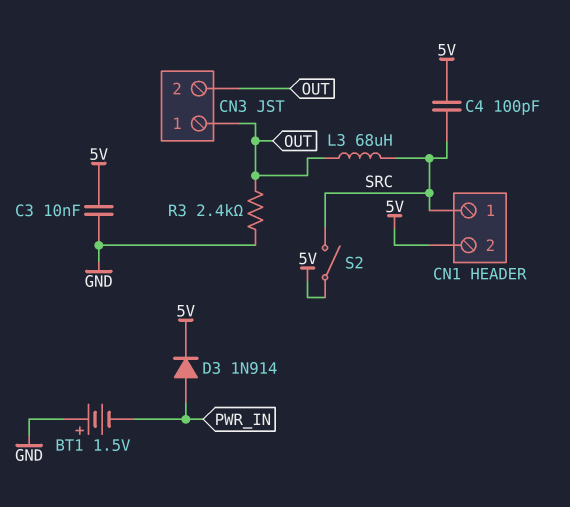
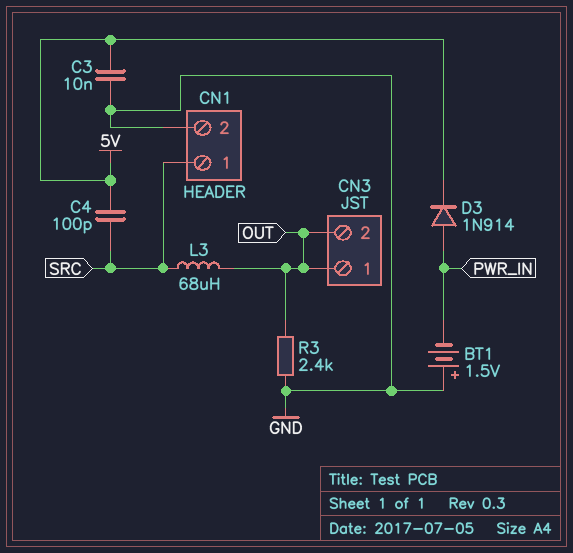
CN1 pin 2: 5V -> GND
S2: switch (5V, SRC) -> none

